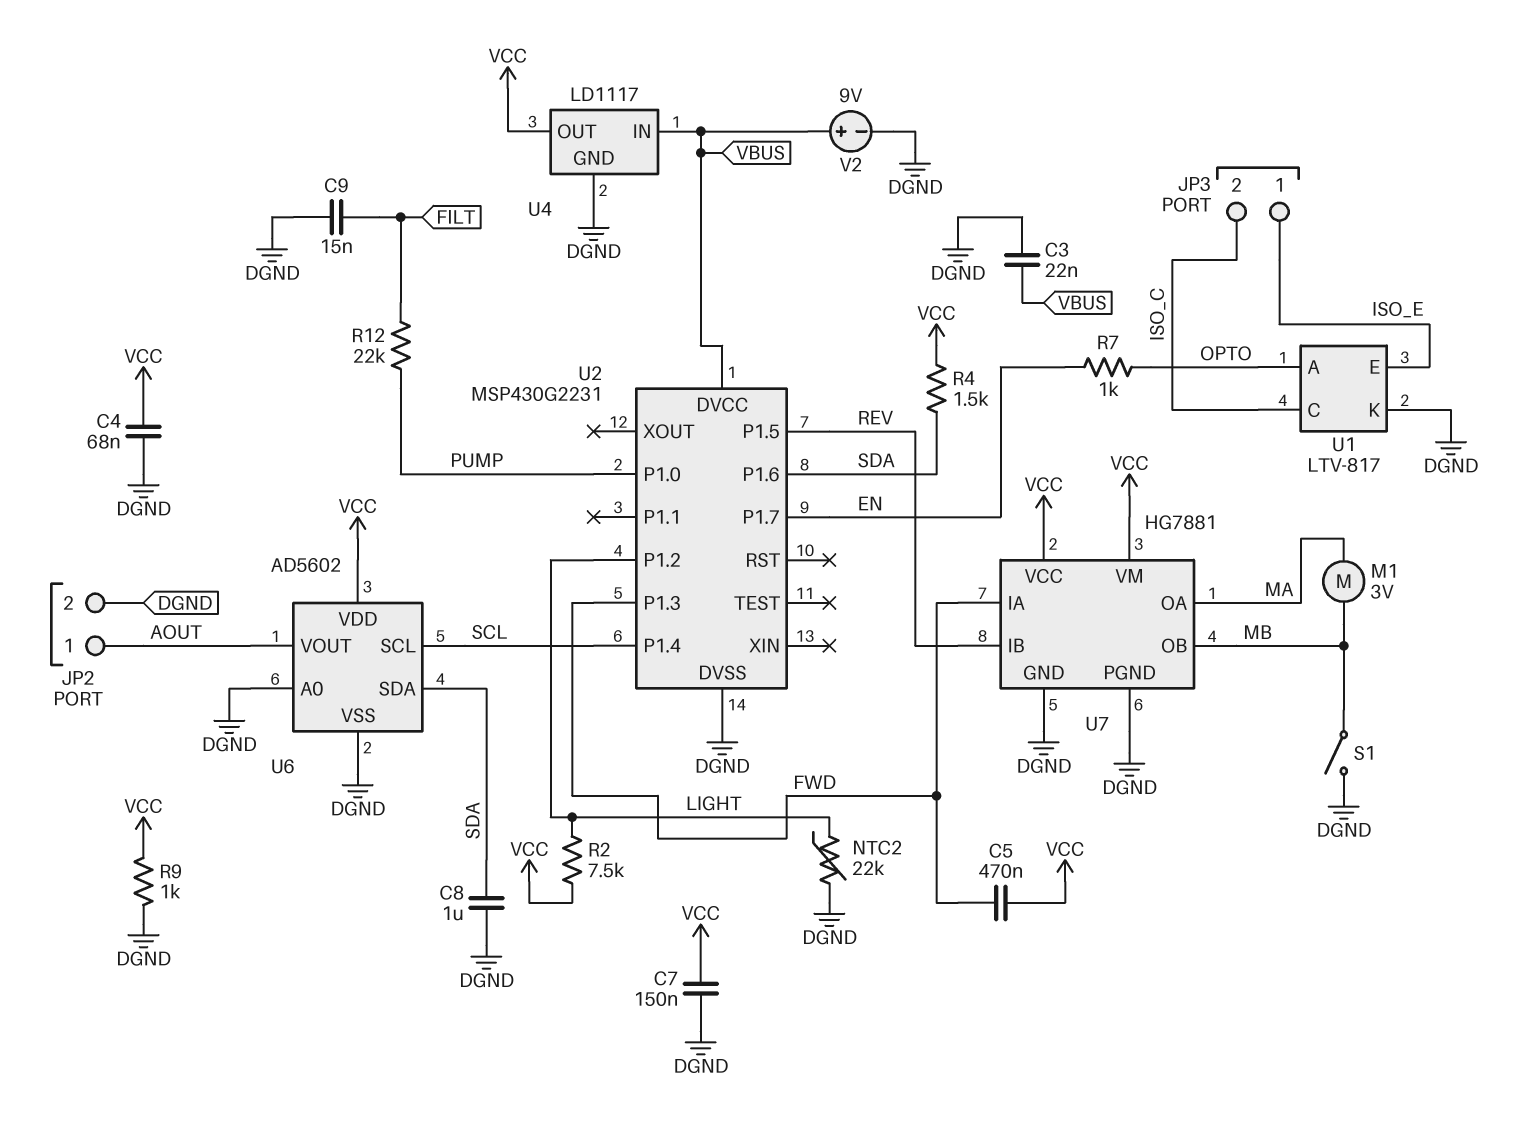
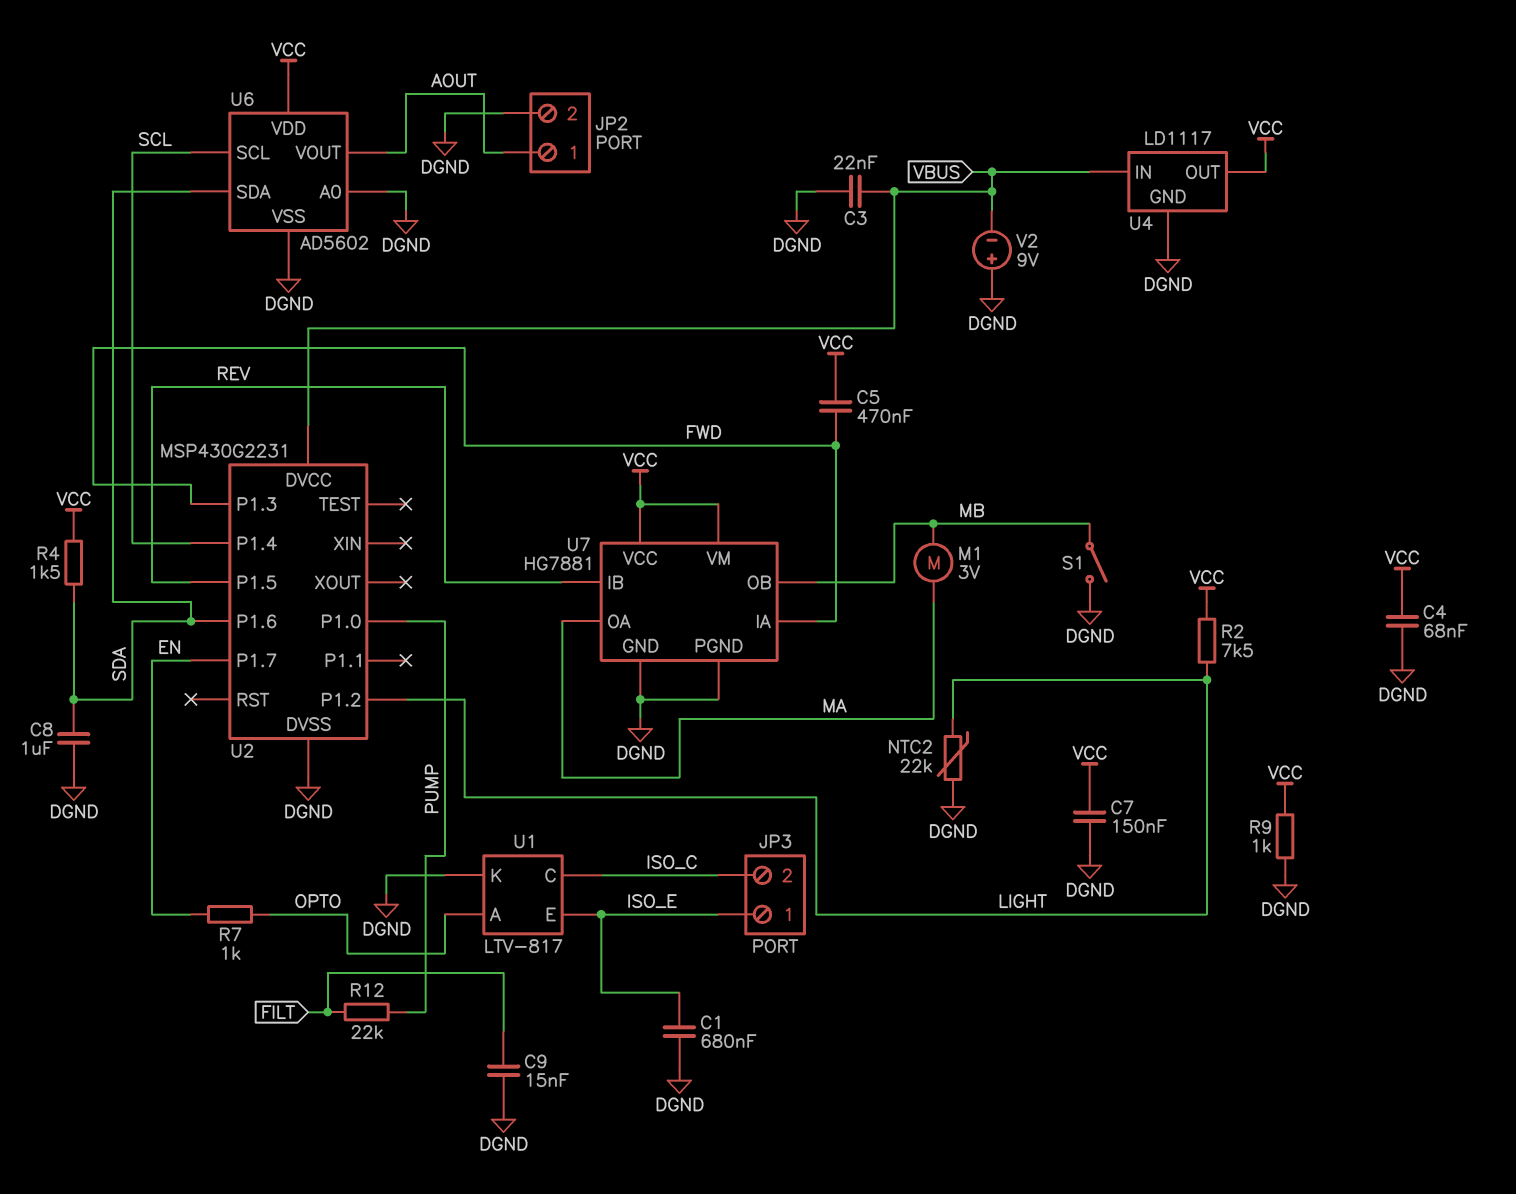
C1: none -> 680nF (DGND, ISO_E)
V2: 9V (plus VBUS, minus DGND) -> 9V (plus DGND, minus VBUS)

